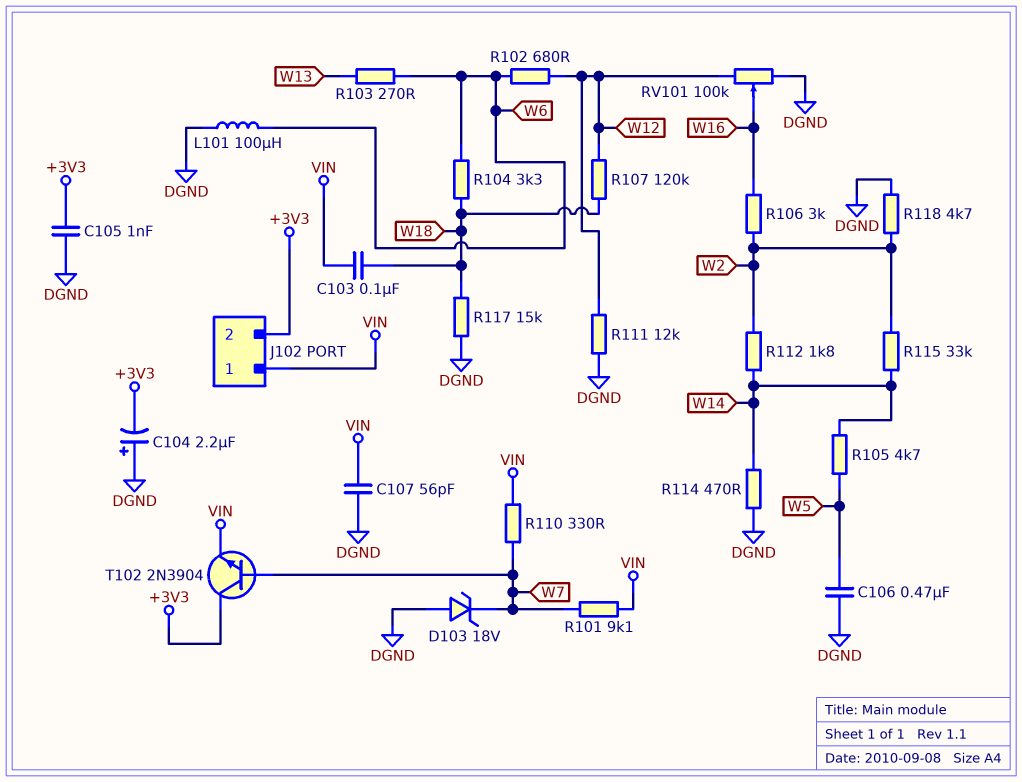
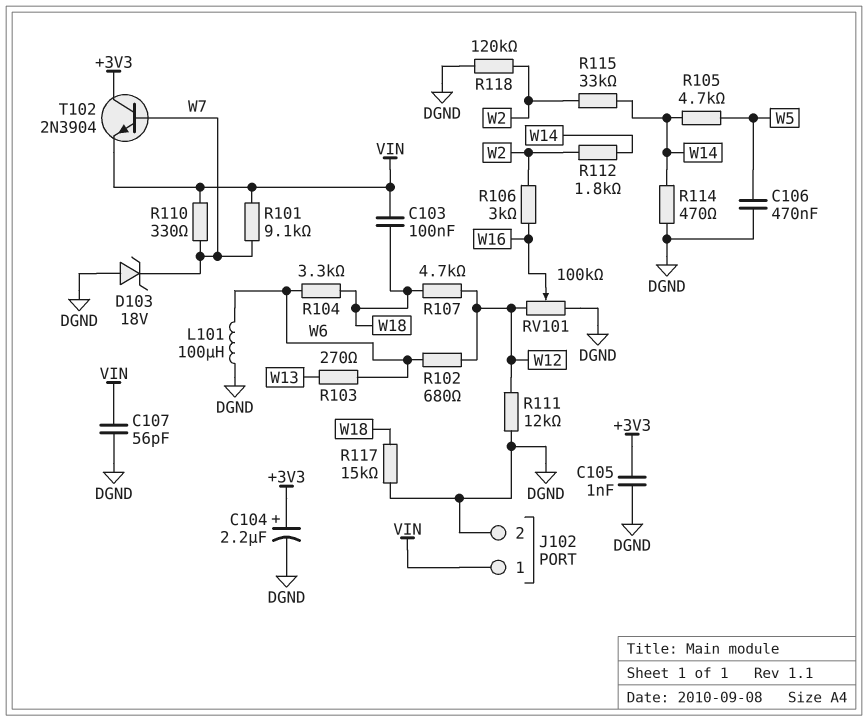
C104: 2.2uF (plus DGND, minus +3V3) -> 2.2uF (plus +3V3, minus DGND)
J102 pin 2: +3V3 -> DGND
R107: 120k (W12, W18) -> 4.7k (W12, W18)
R118: 4.7k (DGND, W2) -> 120k (DGND, W2)

